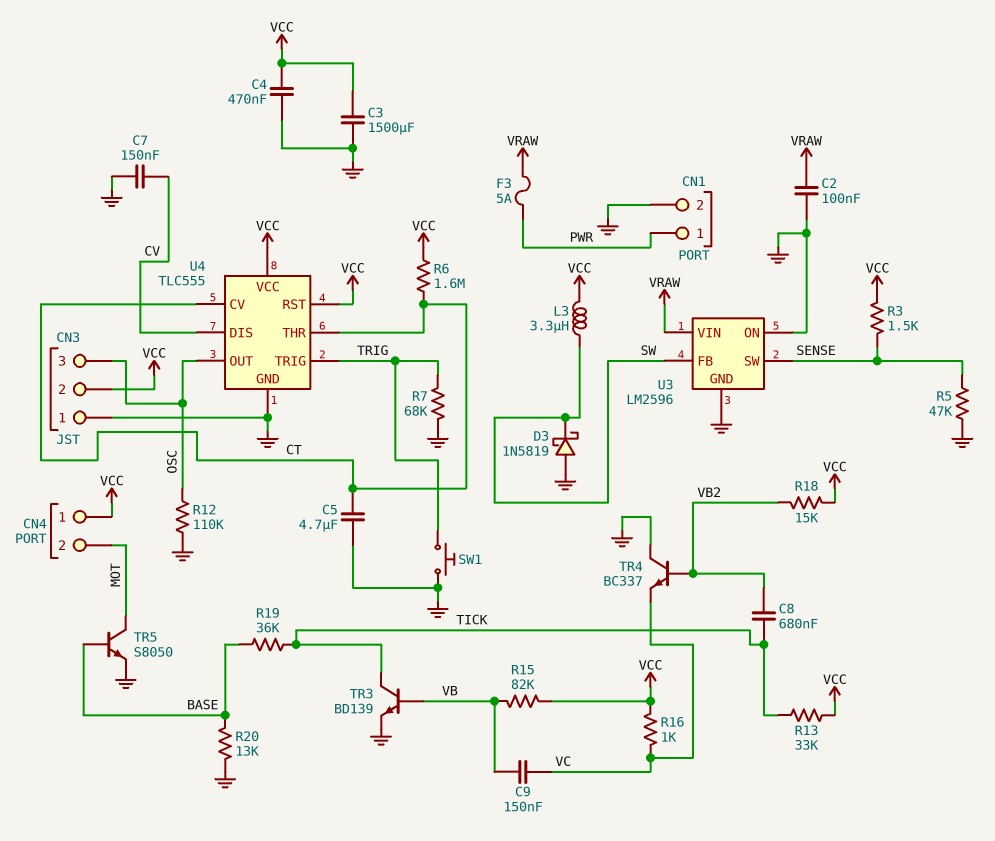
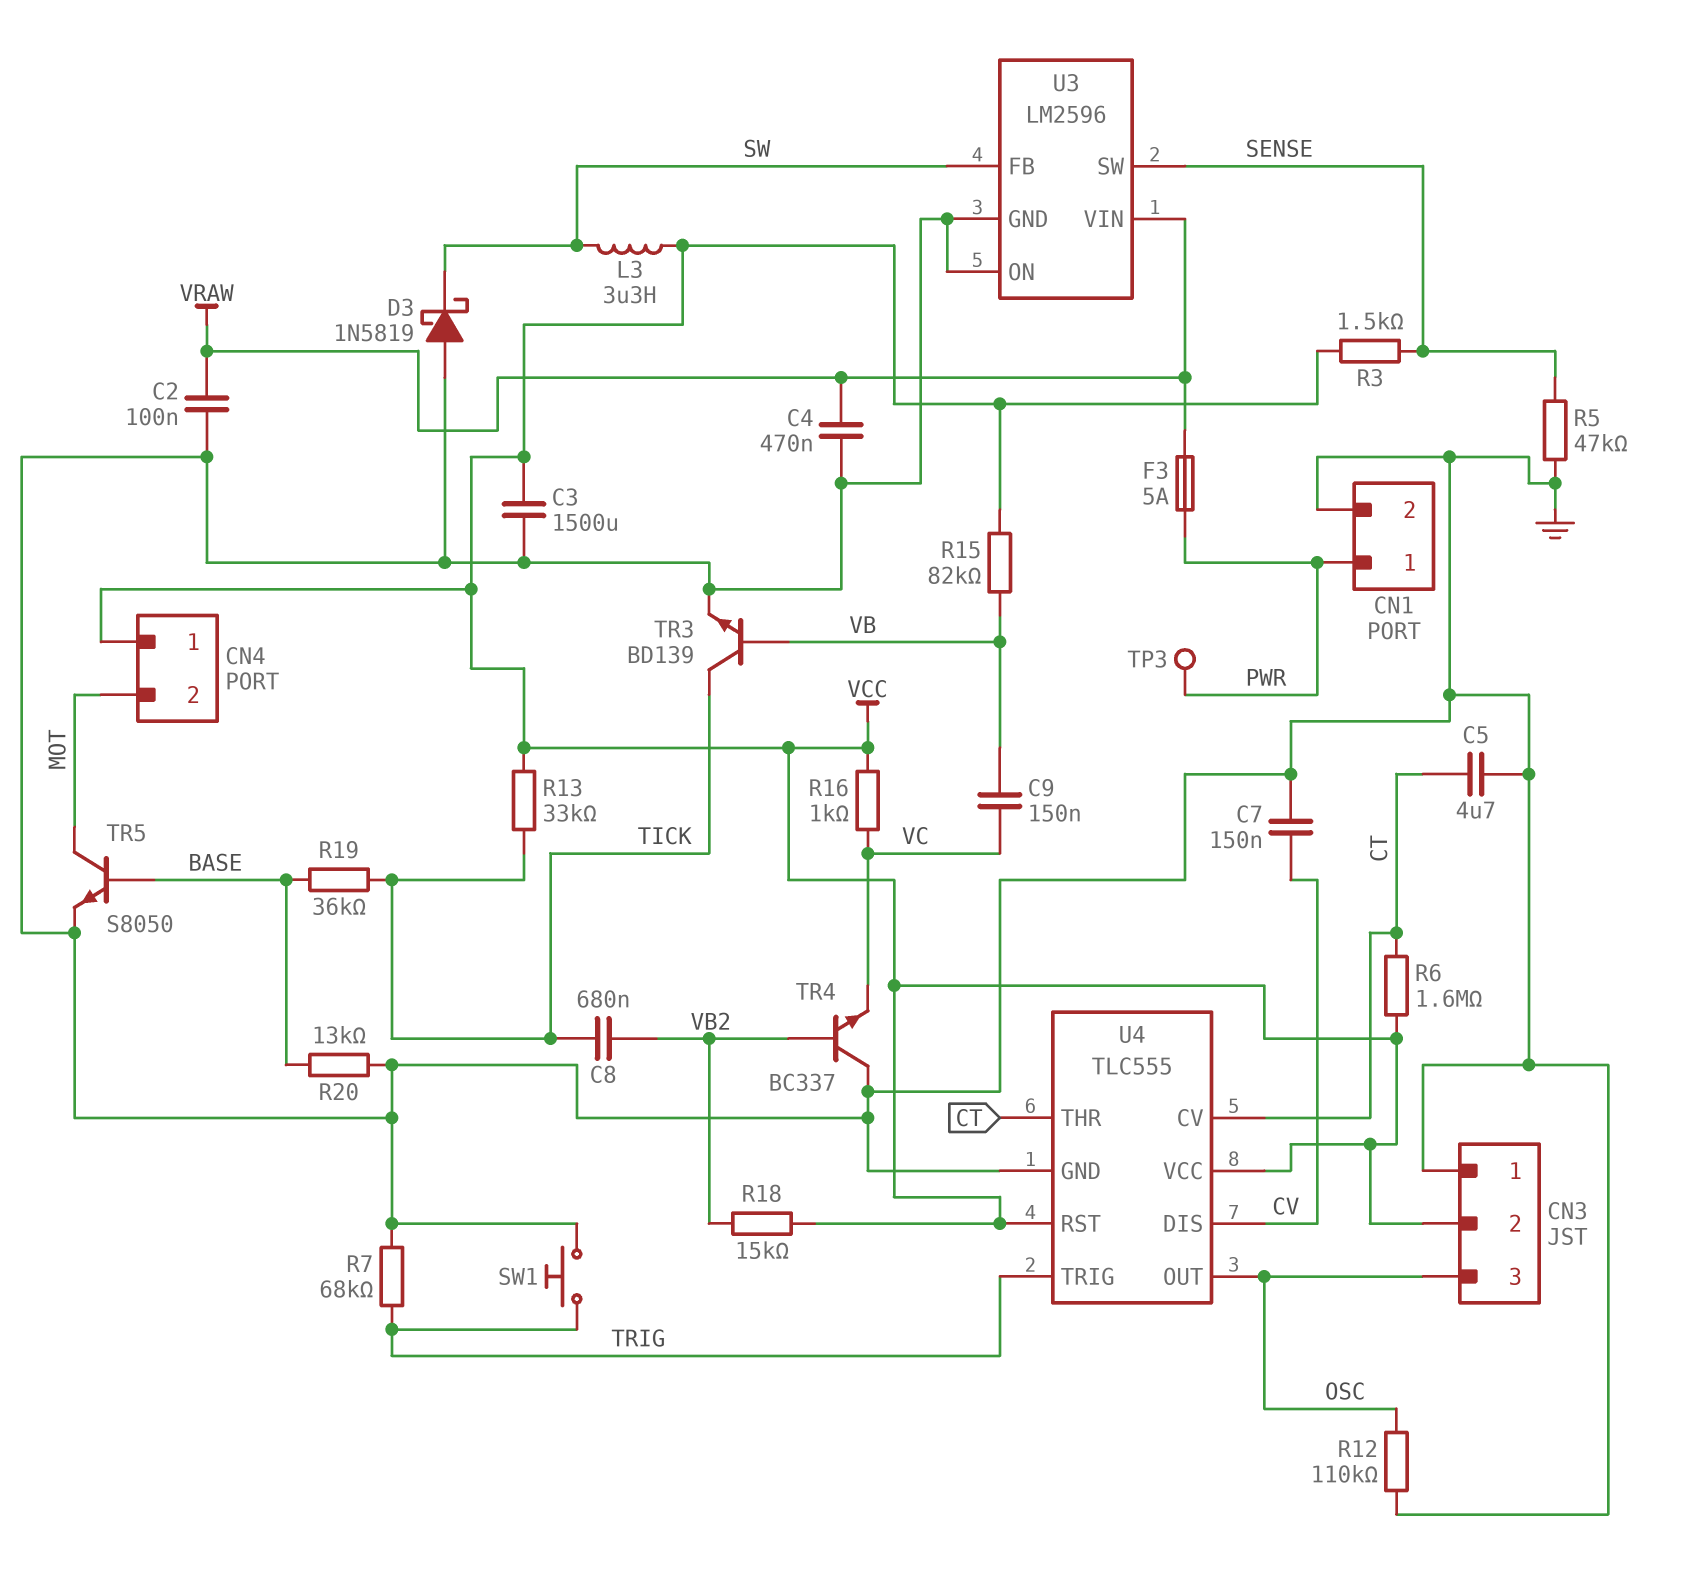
C4: 470nF (GND, VCC) -> 470nF (GND, VRAW)
TP3: none -> test point (PWR)

